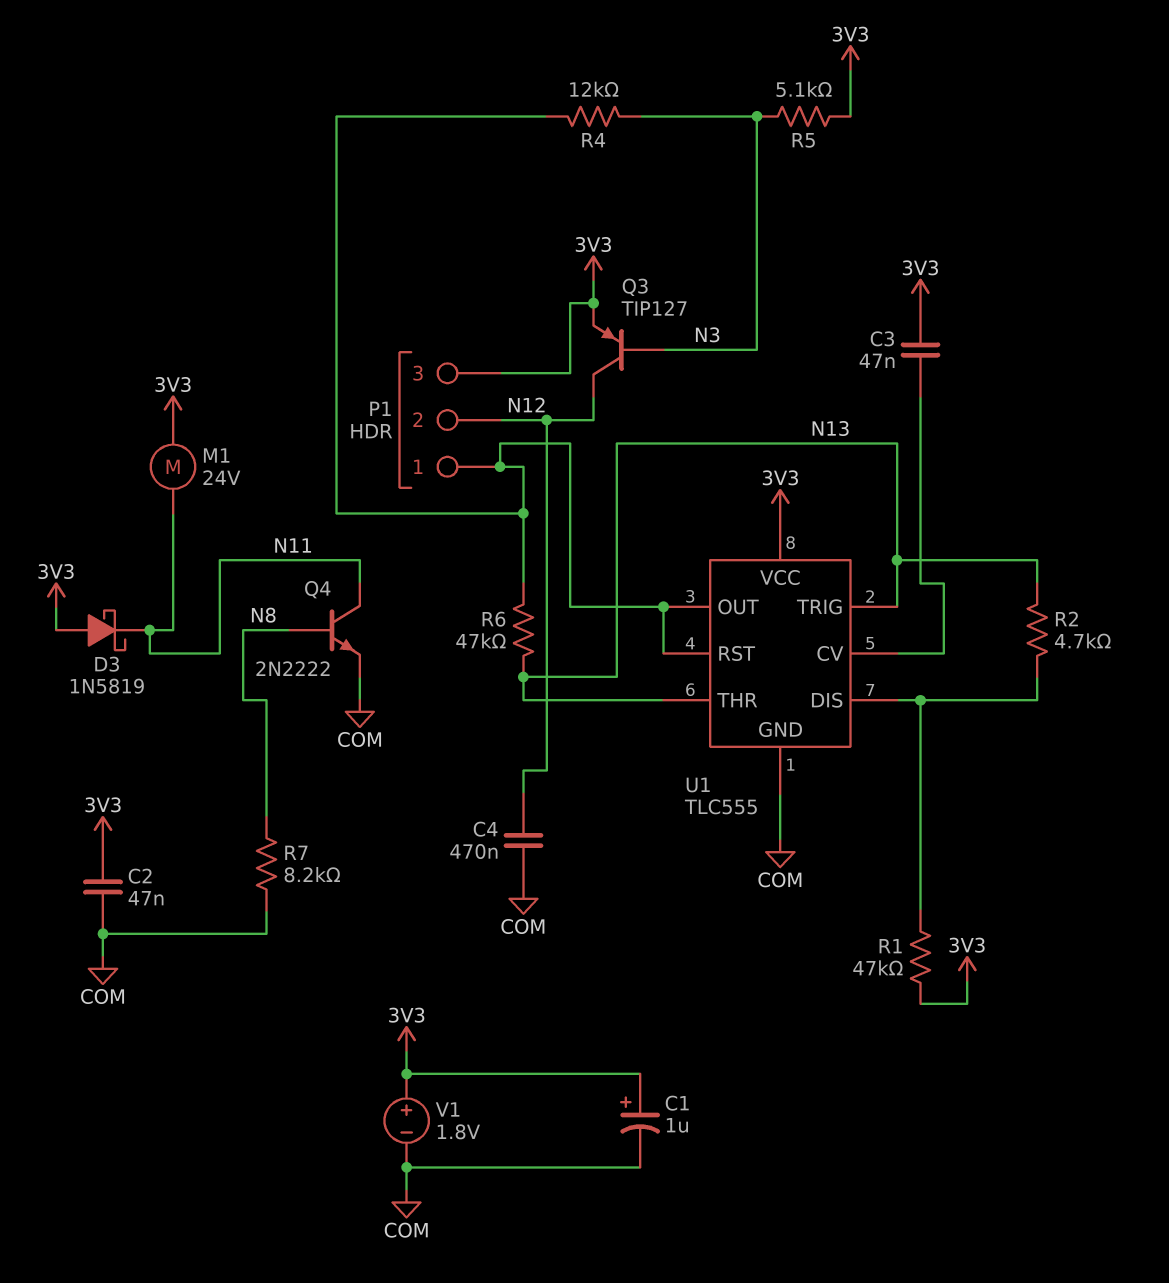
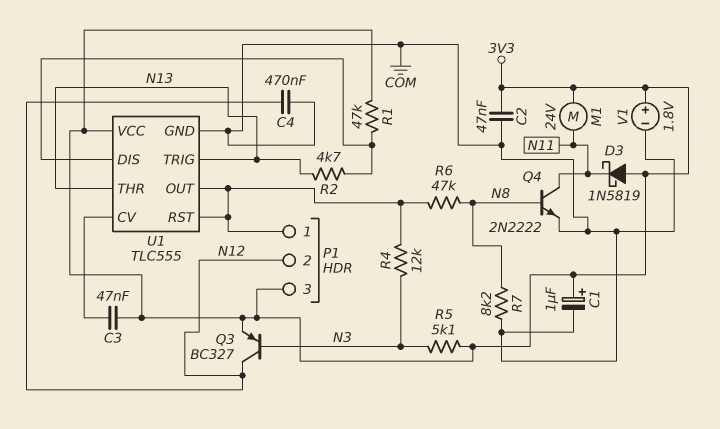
Q3: PNP TIP127 (B N3, C N12, E 3V3) -> PNP BC327 (B N3, C N12, E 3V3)
R6: 47k (N13, P1/1) -> 47k (N8, P1/1)

